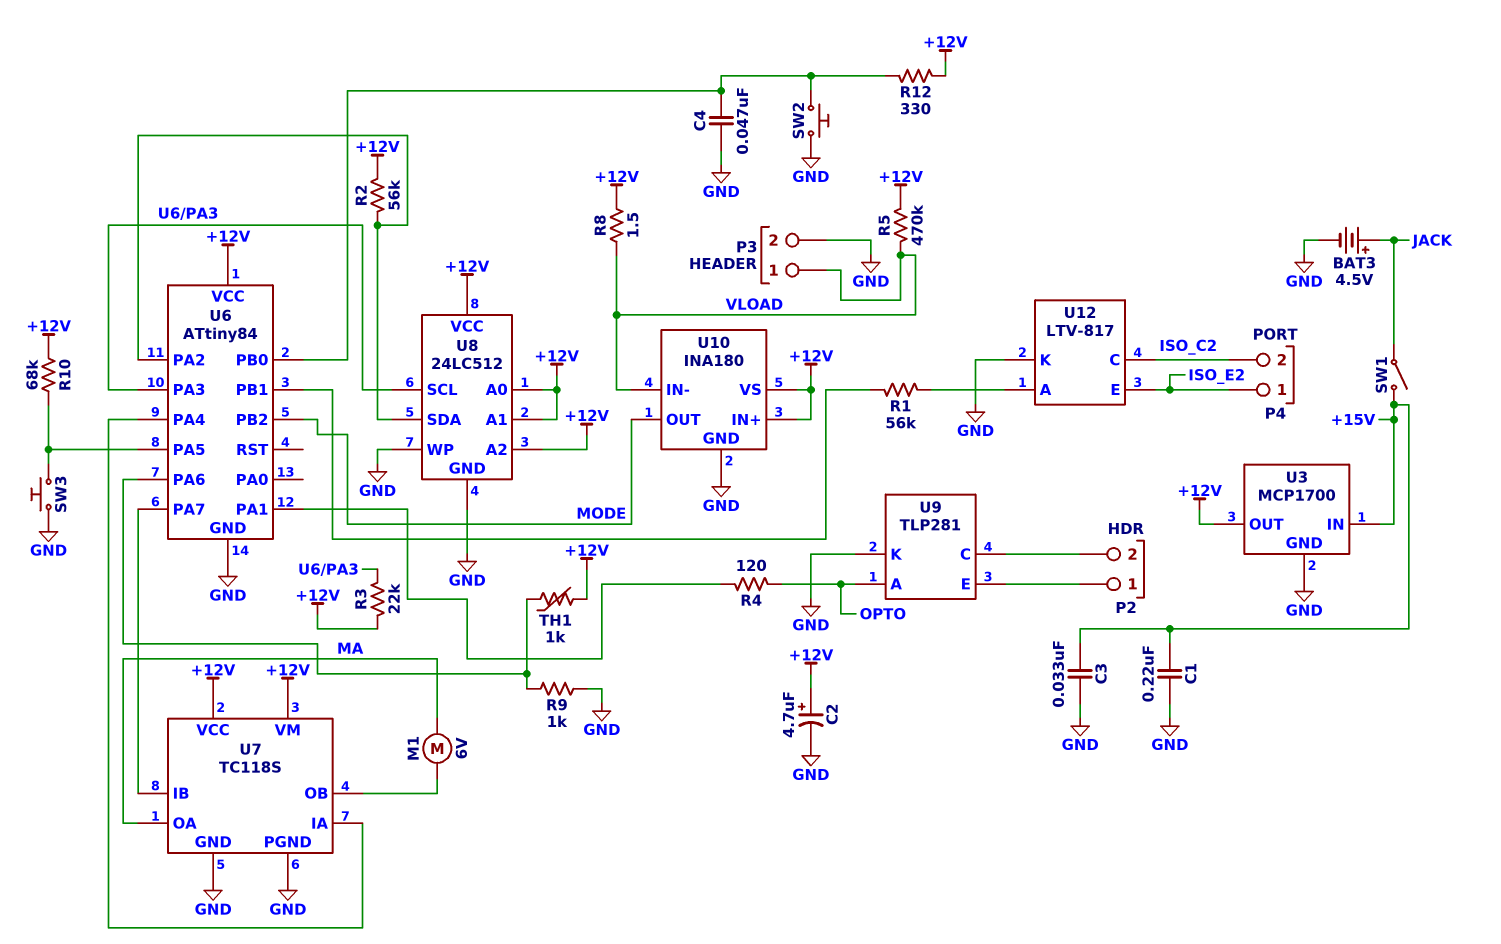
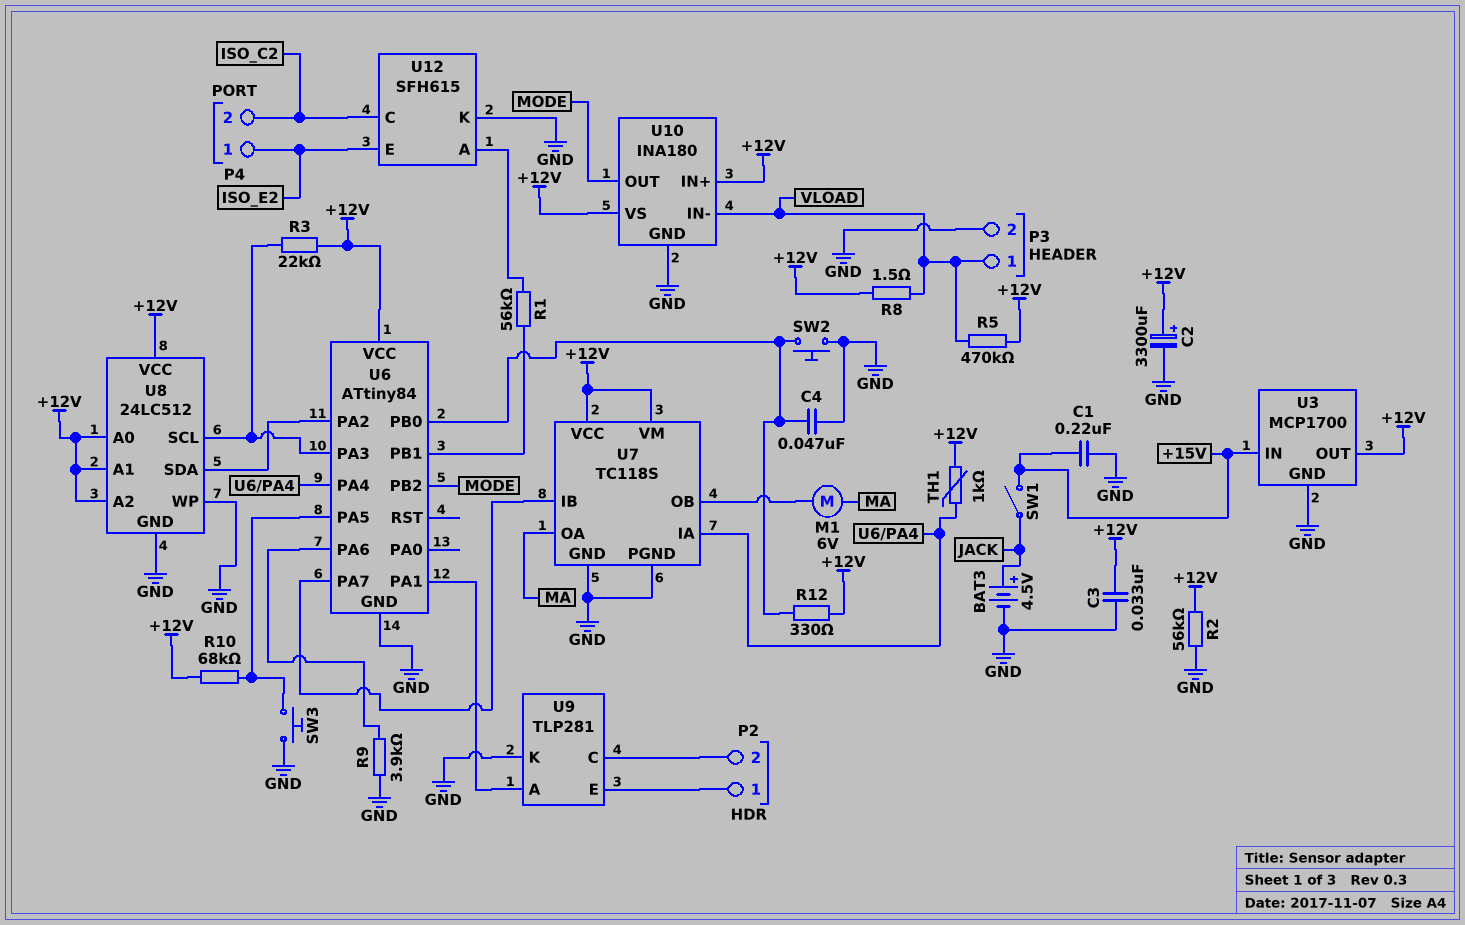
C2: 4.7uF (plus +12V, minus GND) -> 3300uF (plus +12V, minus GND)
C3: 33nF (+15V, GND) -> 33nF (+12V, GND)
R2: 56k (+12V, U6/PA2) -> 56k (+12V, GND)
R4: 120 (OPTO, U6/PA1) -> none
R9: 1k (GND, U6/PA6) -> 3.9k (GND, U6/PA6)
TH1: 1k (+12V, U6/PA6) -> 1k (+12V, U6/PA4)
U9 pin A: OPTO -> U6/PA1
U12: LTV-817 -> SFH615

